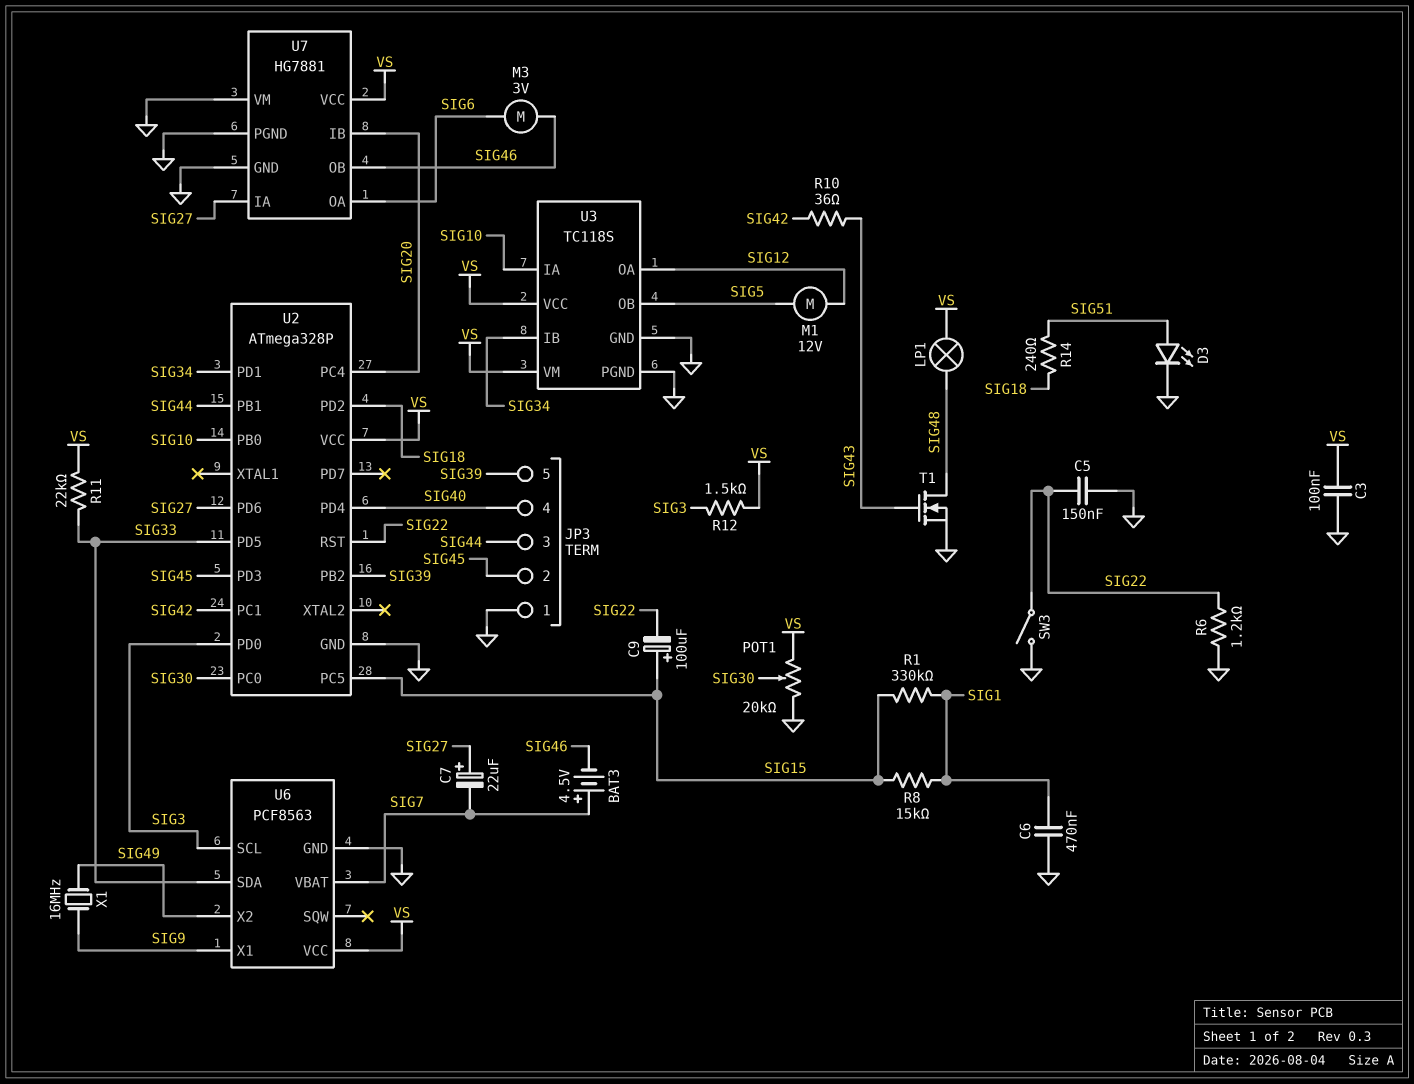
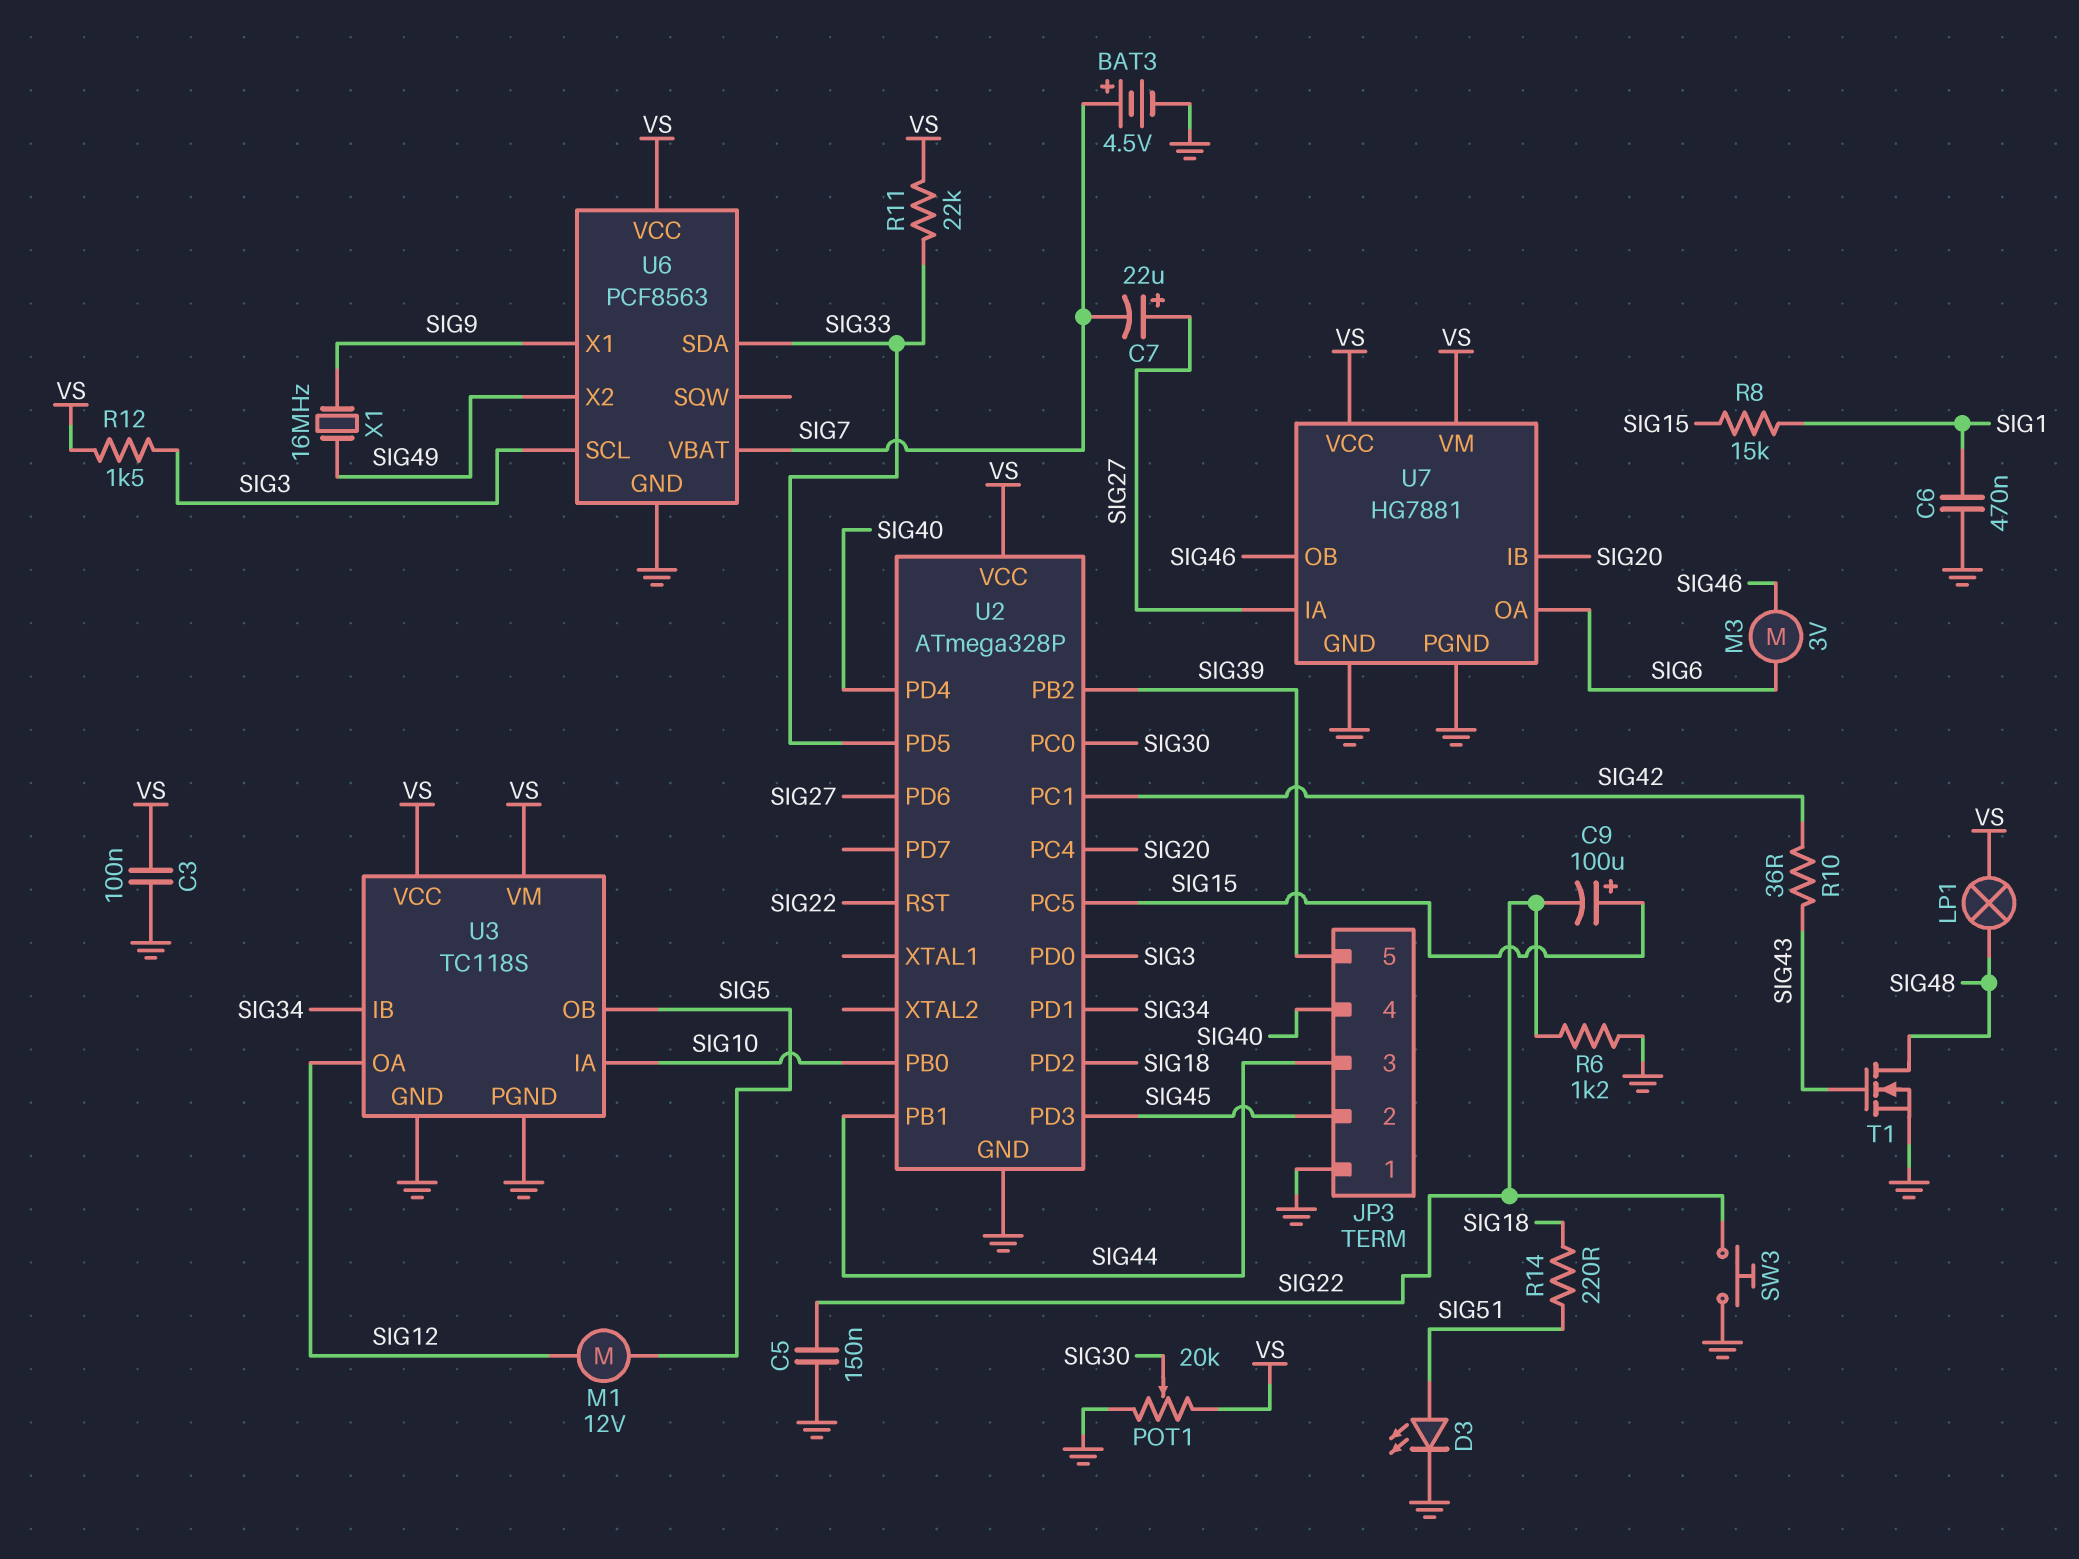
BAT3: 4.5V (plus SIG7, minus SIG46) -> 4.5V (plus SIG7, minus GND)
R1: 330k (SIG1, SIG15) -> none
R14: 240 (SIG18, SIG51) -> 220 (SIG18, SIG51)
SW3: switch (GND, SIG22) -> button (GND, SIG22)
U7 pin VM: GND -> VS

